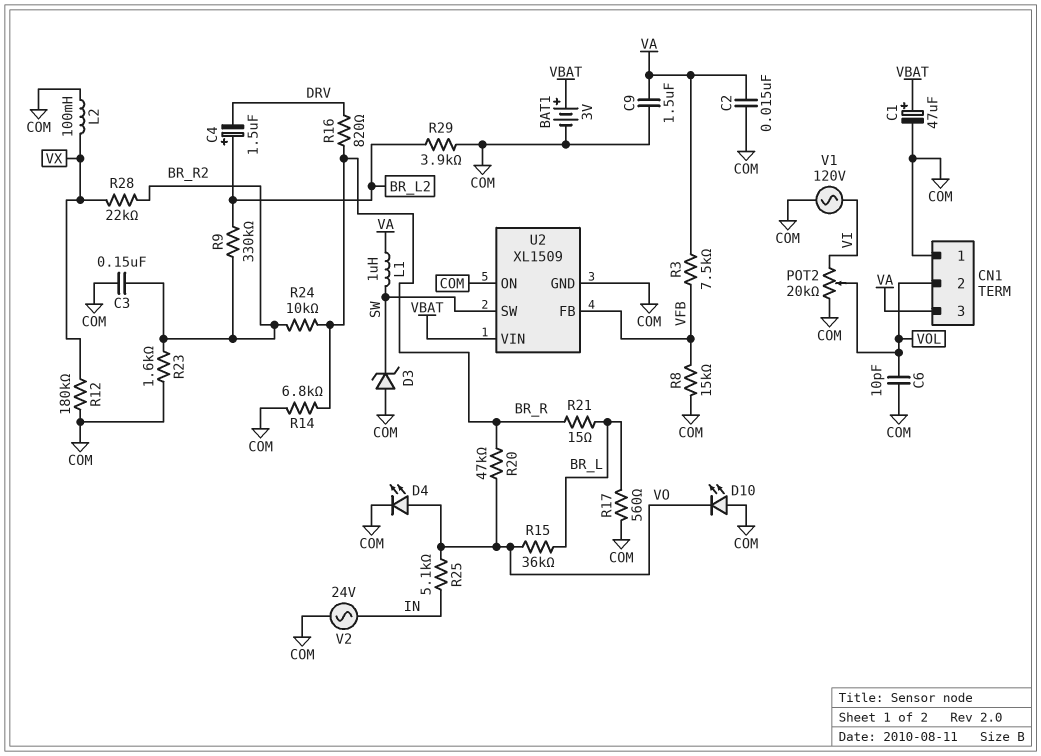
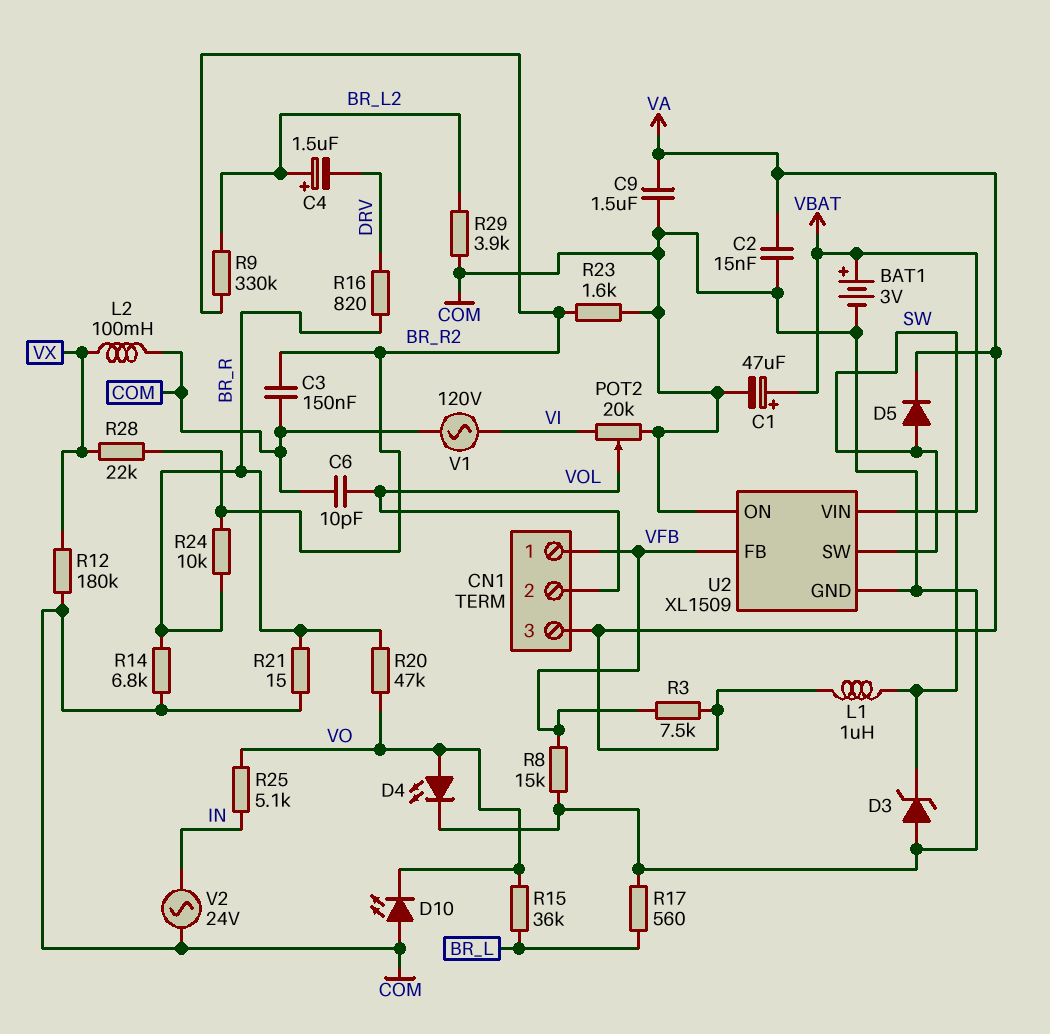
CN1 pin 1: COM -> VFB
D5: none -> diode (A SW, K VA)
R21: 15 (BR_L, BR_R) -> 15 (BR_R, COM)

